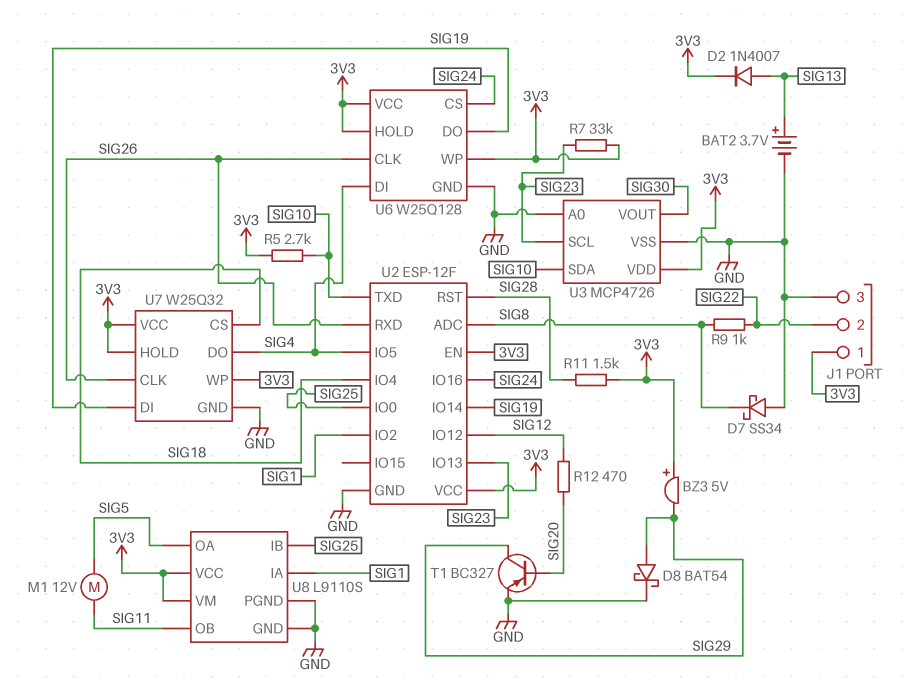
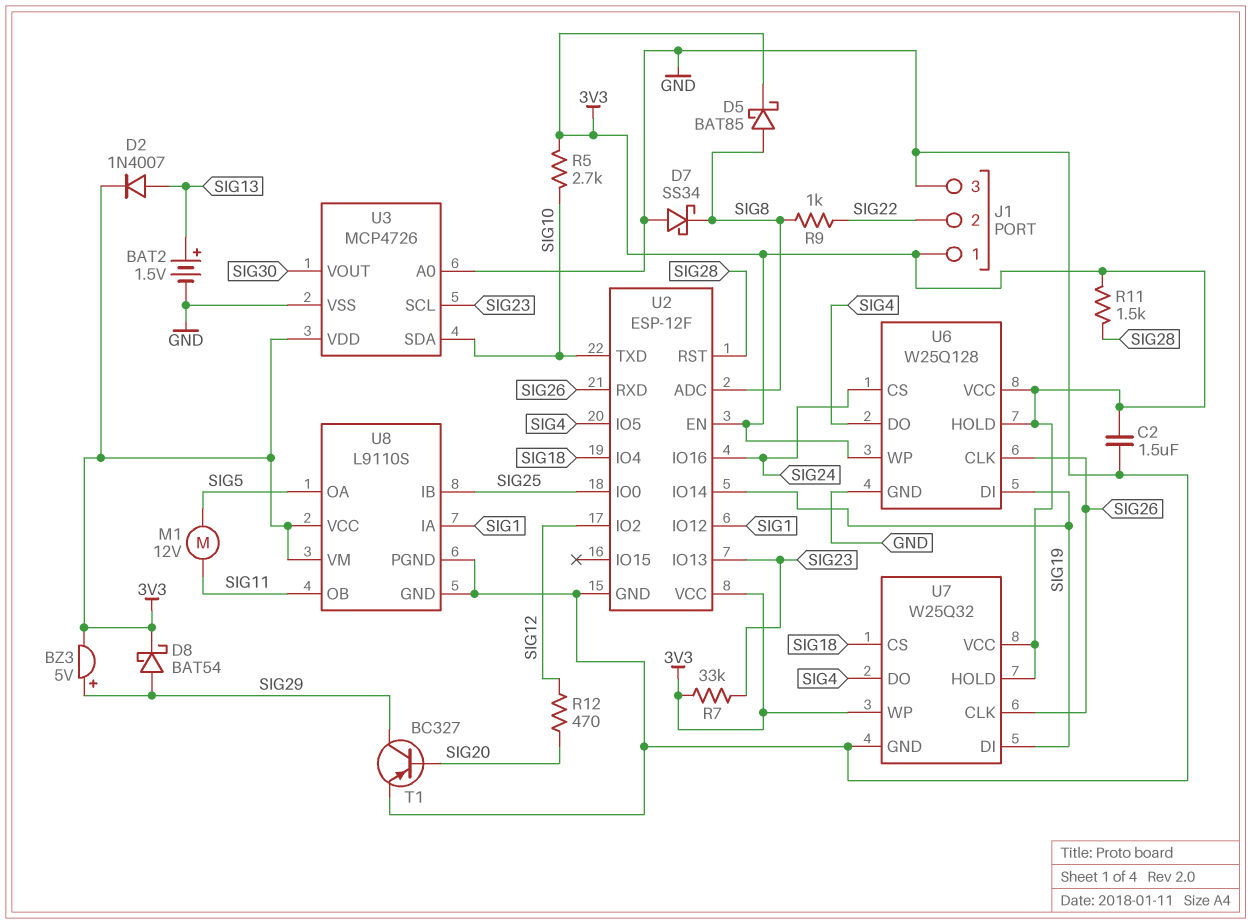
BAT2: 3.7V (plus SIG13, minus GND) -> 1.5V (plus SIG13, minus GND)
BZ3: buzzer 5V (plus 3V3, minus SIG29) -> buzzer 5V (plus SIG29, minus 3V3)
C2: none -> 1.5uF (3V3, GND)
D5: none -> schottky BAT85 (A SIG8, K 3V3)
D8: schottky BAT54 (A SIG29, K GND) -> schottky BAT54 (A SIG29, K 3V3)
U2 pin IO2: SIG1 -> SIG12
U2 pin IO12: SIG12 -> SIG1
U6 pin DI: SIG4 -> SIG19
U6 pin DO: SIG19 -> SIG4

